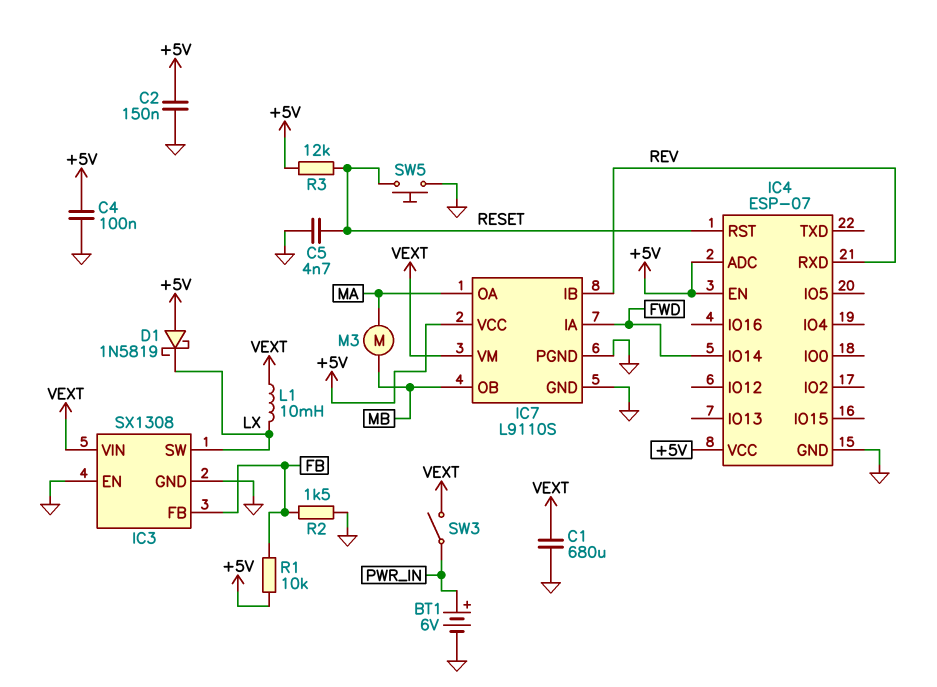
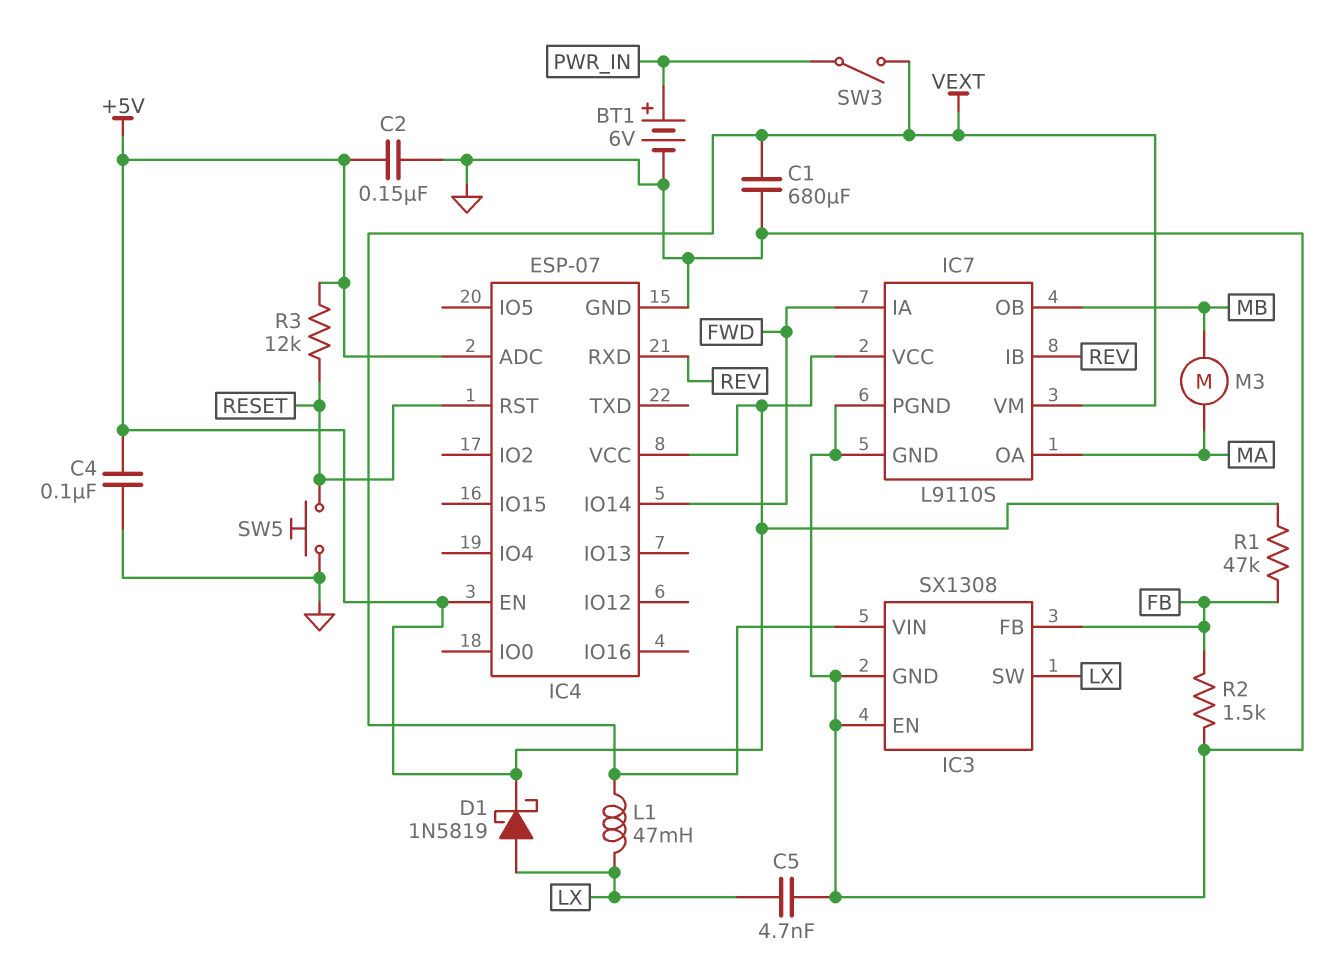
C5: 4.7nF (GND, RESET) -> 4.7nF (GND, LX)
D1: schottky 1N5819 (A +5V, K LX) -> schottky 1N5819 (A LX, K +5V)
L1: 10mH (LX, VEXT) -> 47mH (LX, VEXT)
R1: 10k (+5V, FB) -> 47k (+5V, FB)

